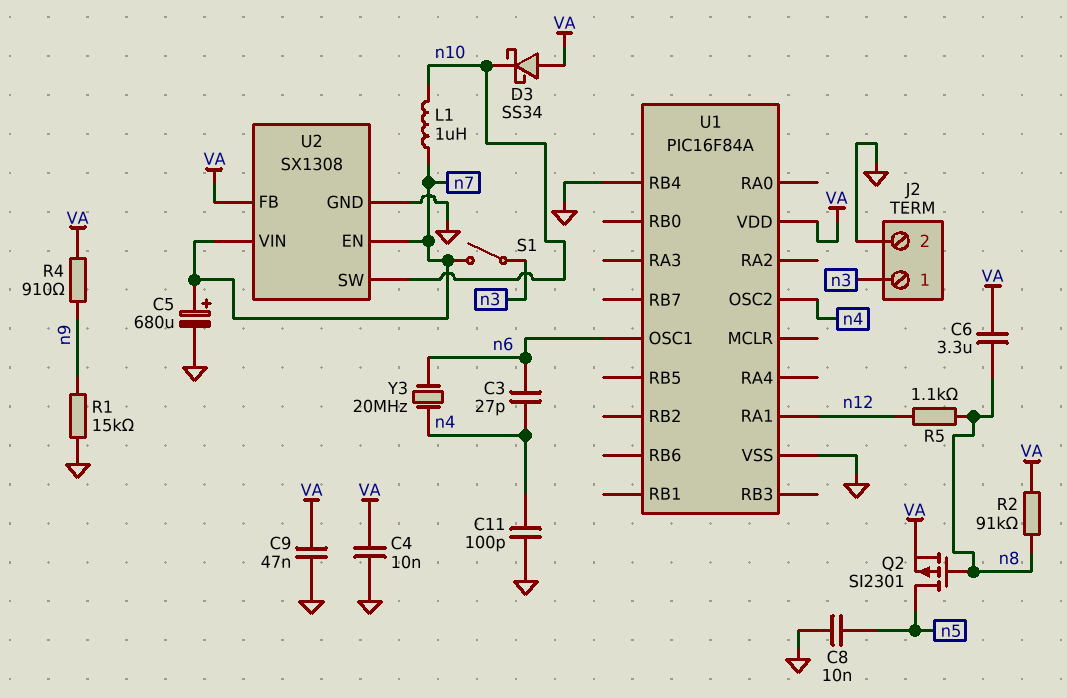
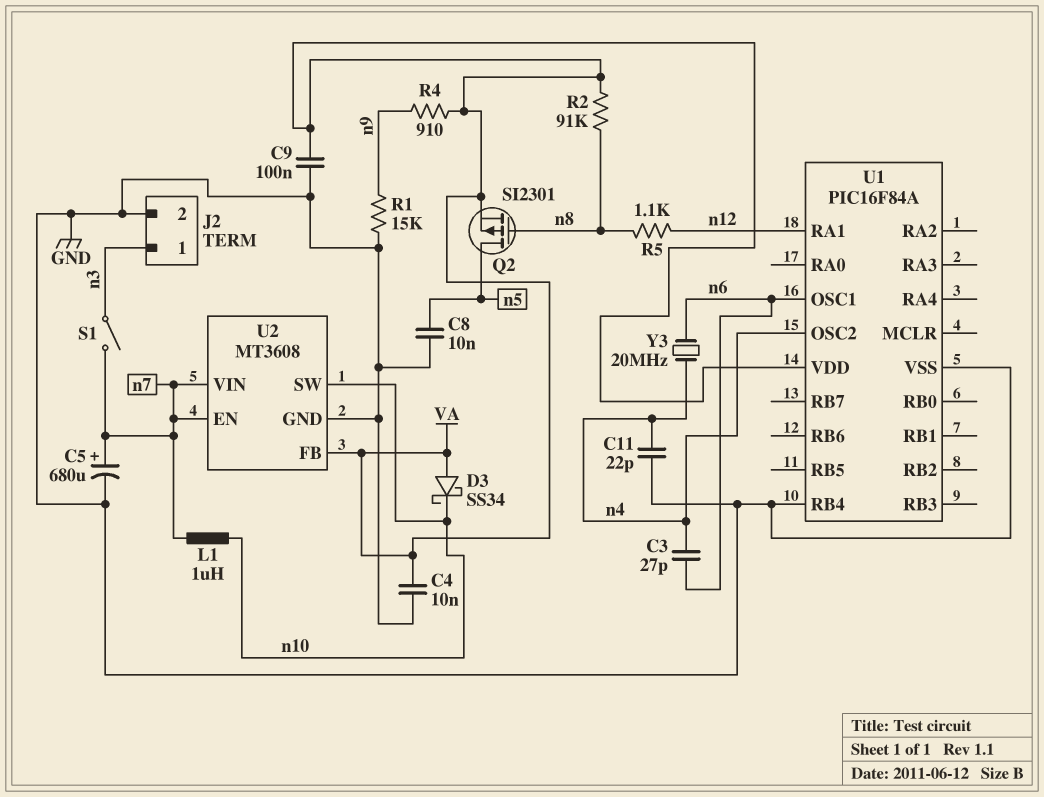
C6: 3.3uF (VA, n8) -> none
C9: 47nF (GND, VA) -> 100nF (GND, VA)
C11: 100pF (GND, n4) -> 22pF (GND, n4)
U2: SX1308 -> MT3608

